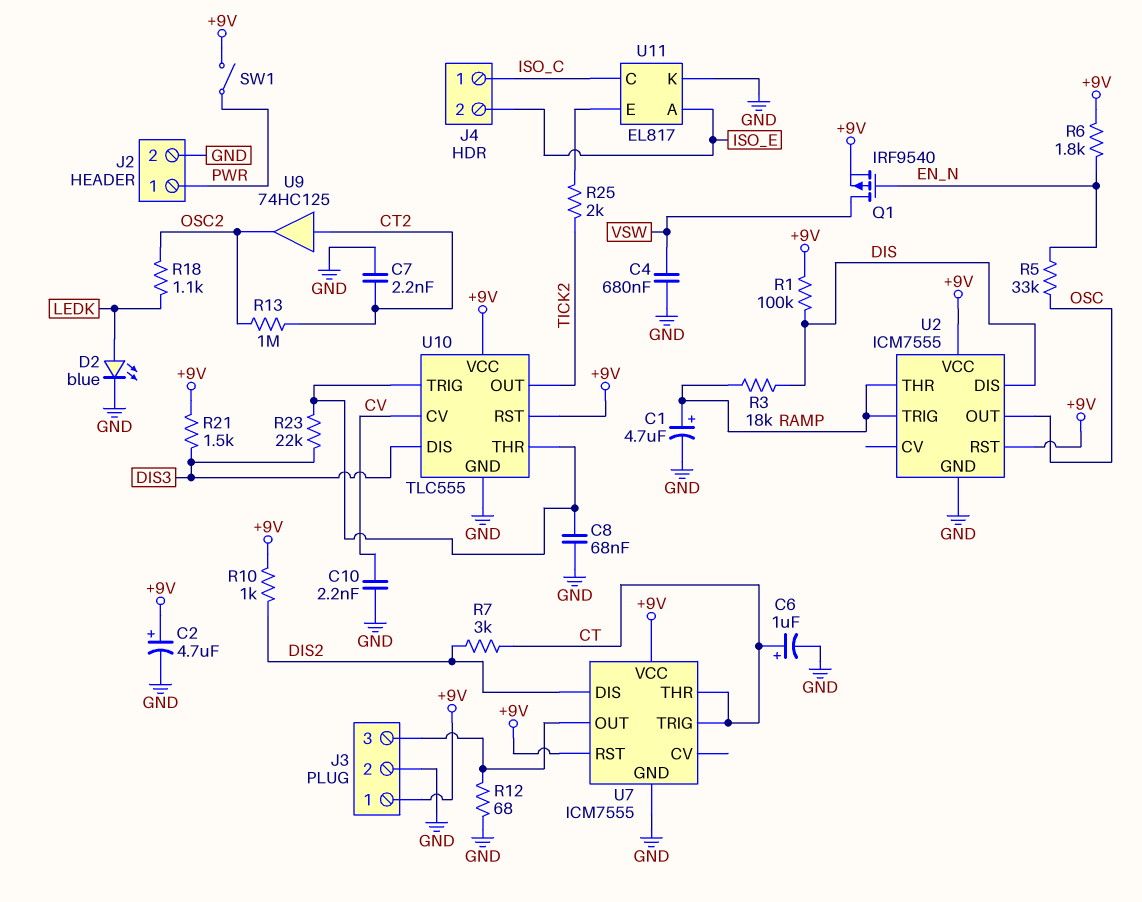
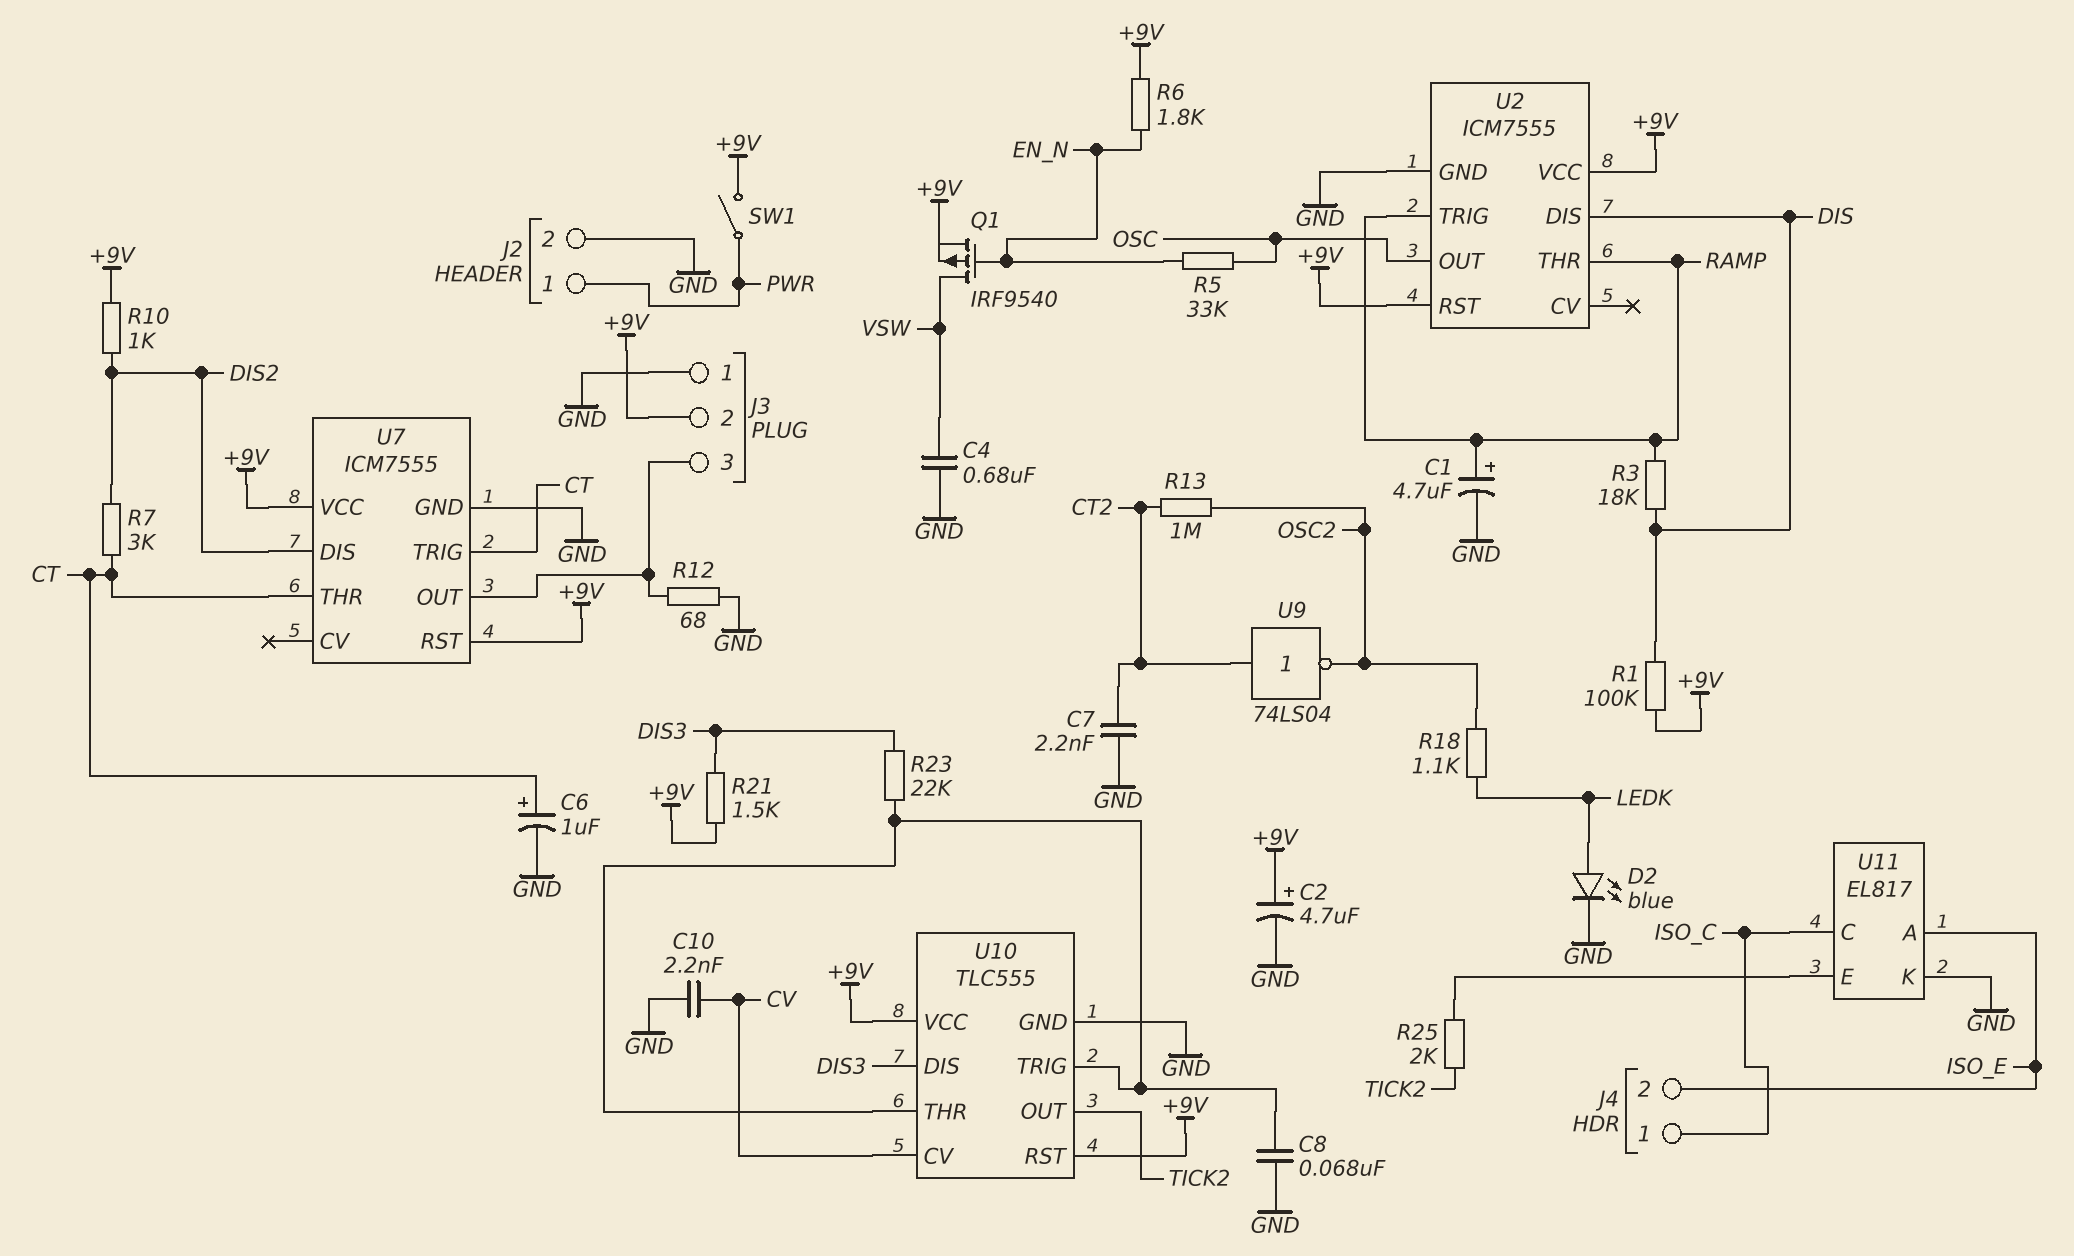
J3 pin 1: +9V -> GND
J3 pin 2: GND -> +9V
U9: buffer 74HC125 (in CT2, out OSC2) -> NOT 74LS04 (in CT2, out OSC2)

